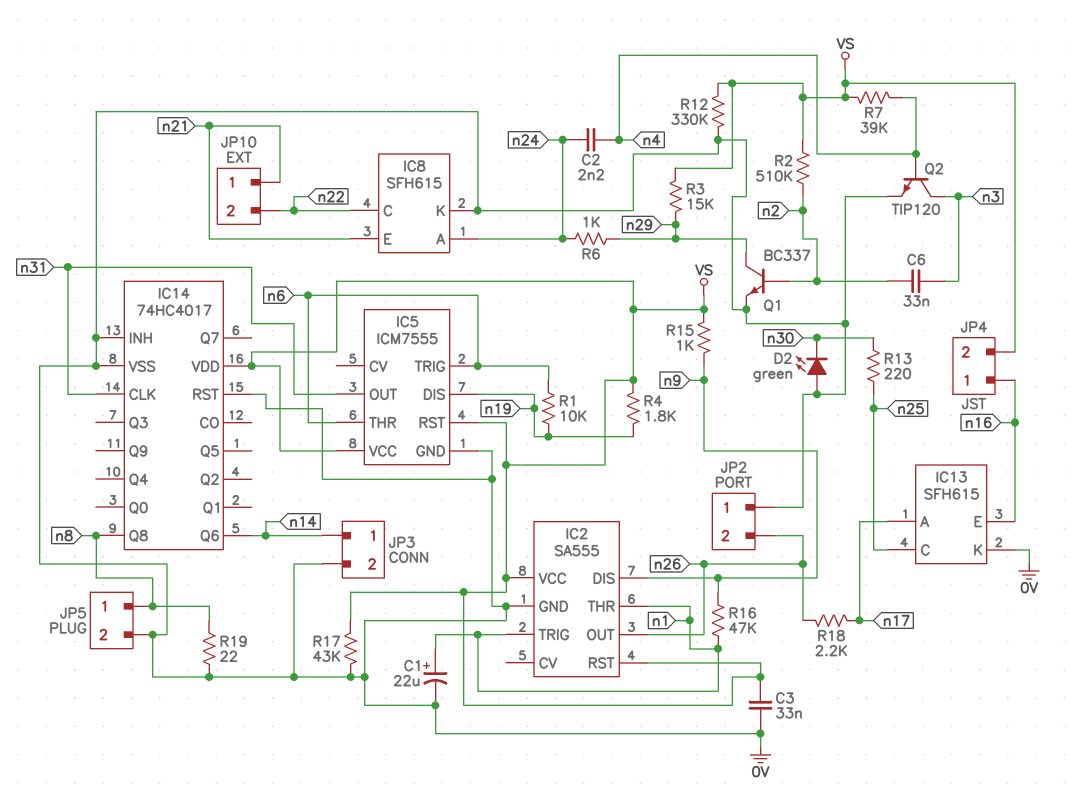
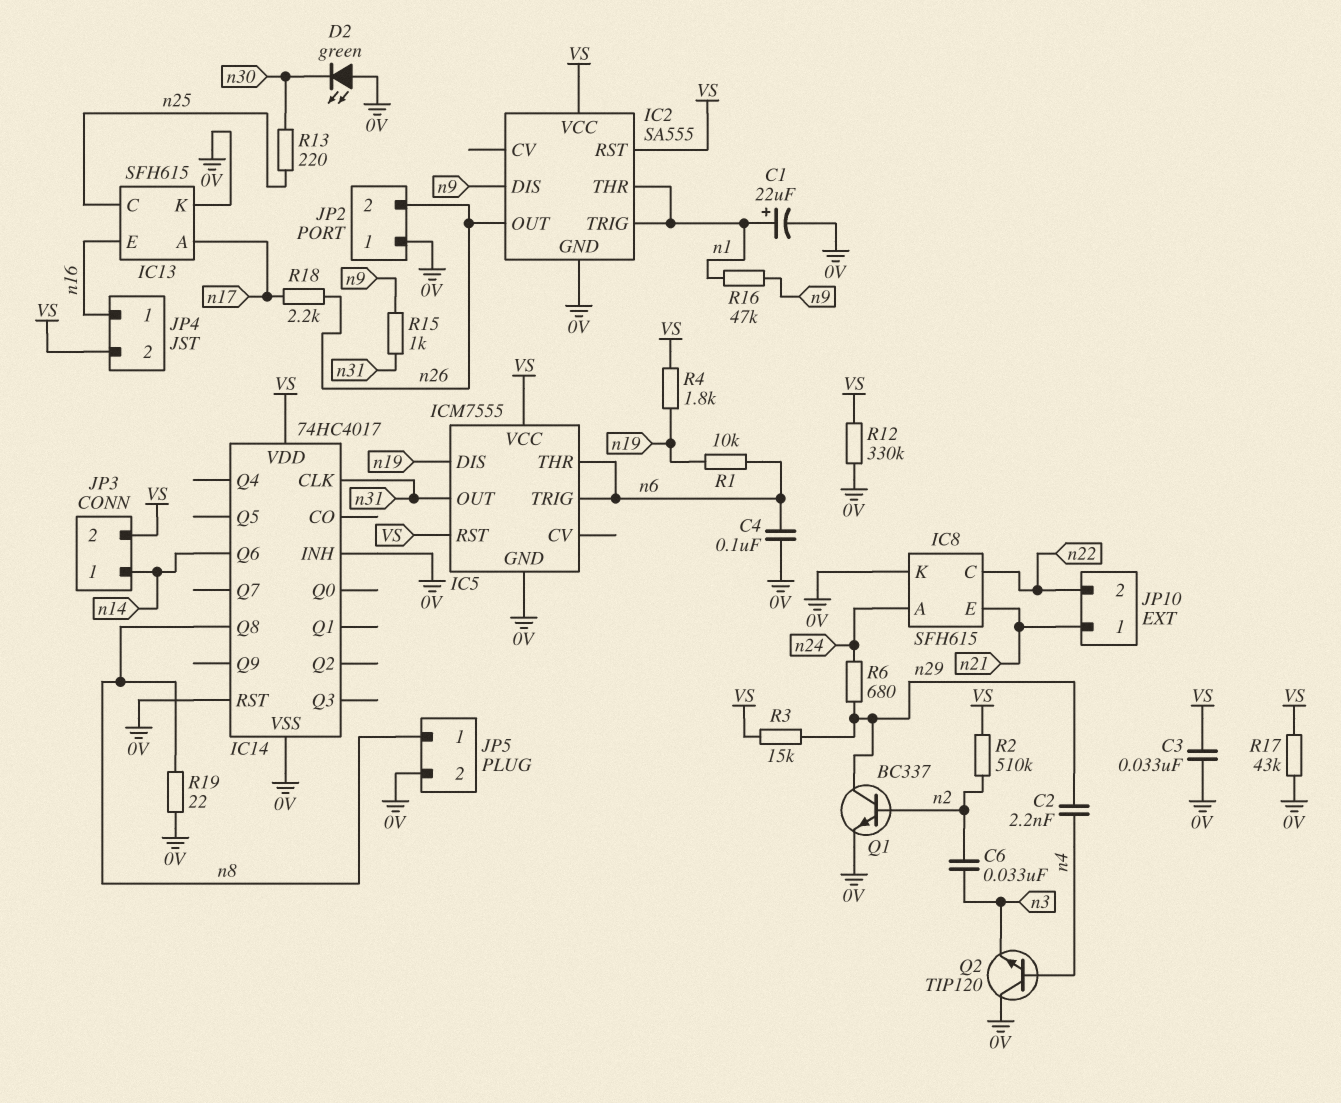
C2: 2.2nF (n4, n24) -> 2.2nF (n4, n29)
C4: none -> 100nF (0V, n6)
JP3 pin 2: 0V -> VS
Q2: NPN TIP120 (B n4, C n3, E 0V) -> NPN TIP120 (B n4, C 0V, E n3)
R6: 1k (n24, n29) -> 680 (n24, n29)
R7: 39k (VS, n4) -> none
R15: 1k (VS, n9) -> 1k (n9, n31)

